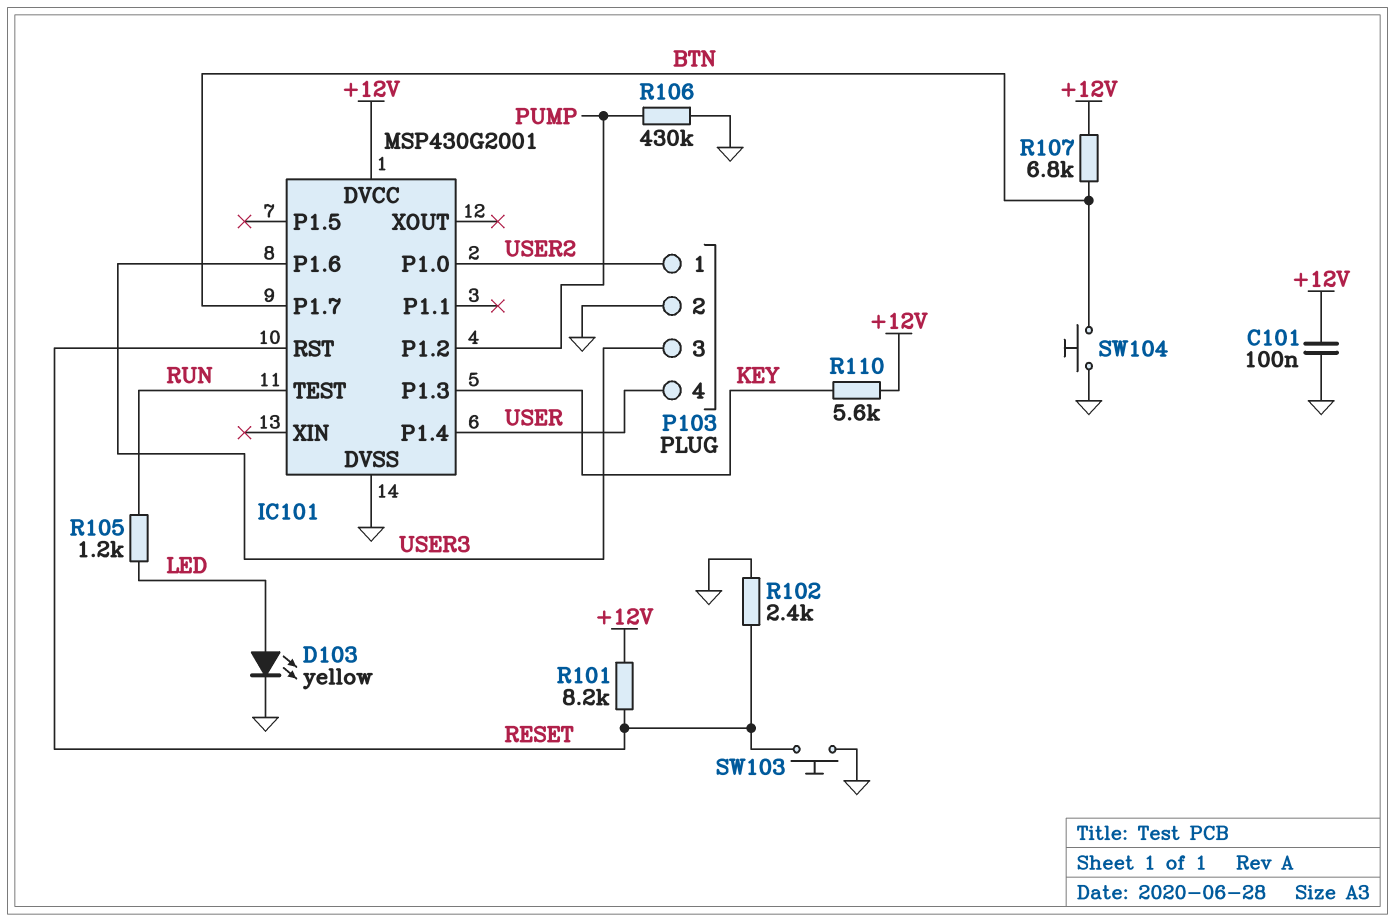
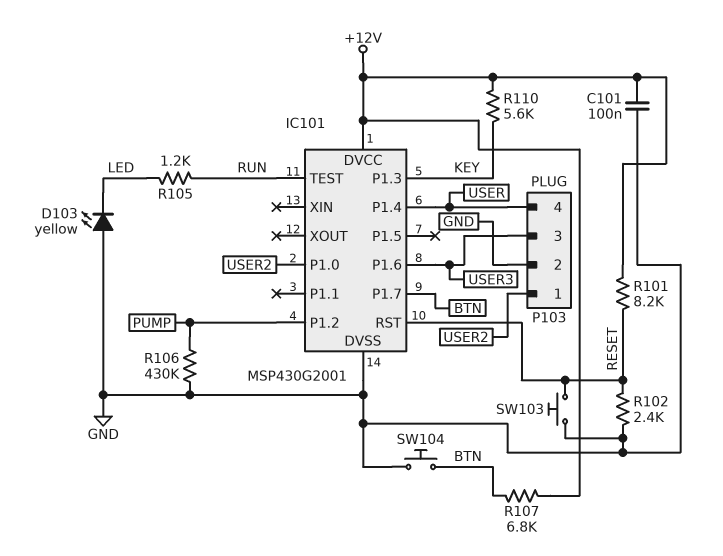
D103: LED yellow (A LED, K GND) -> LED yellow (A GND, K LED)

